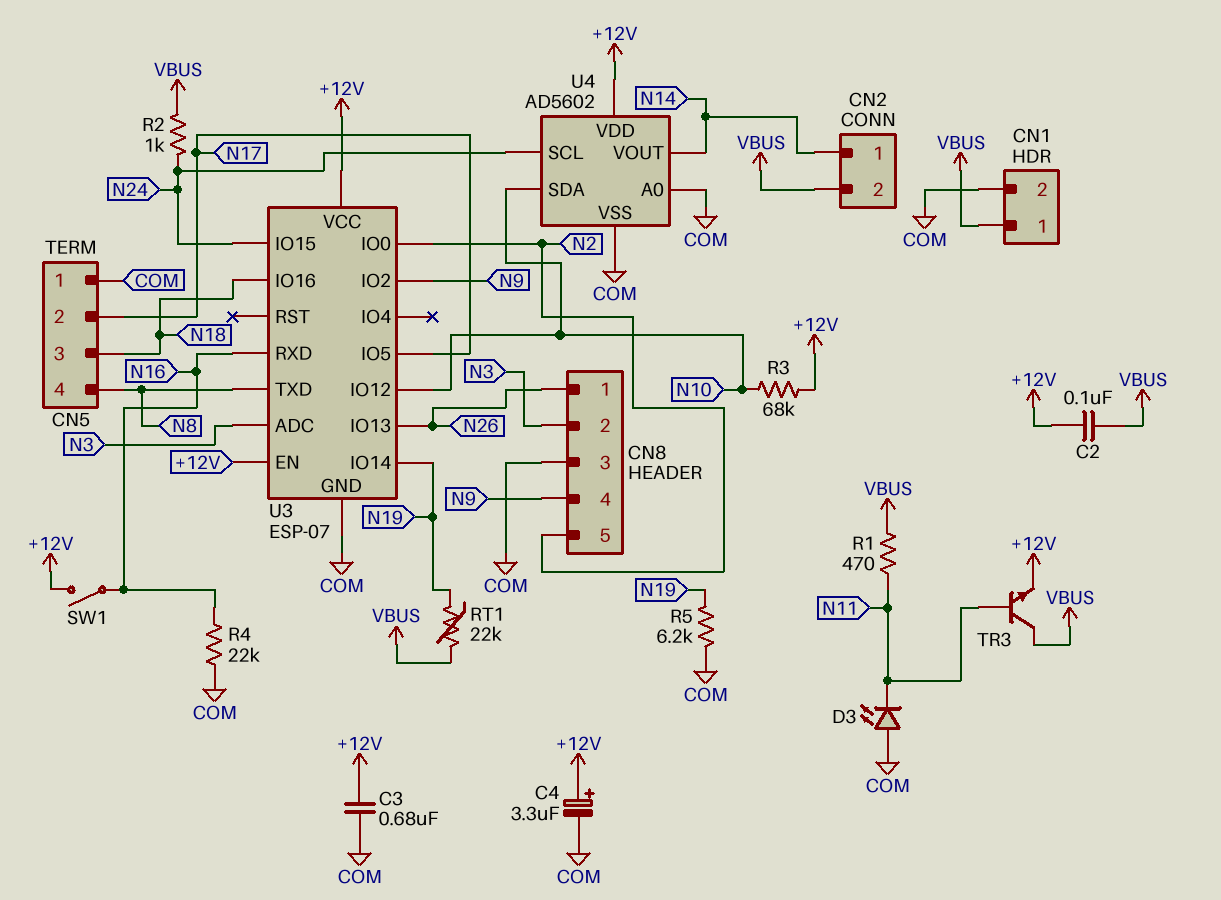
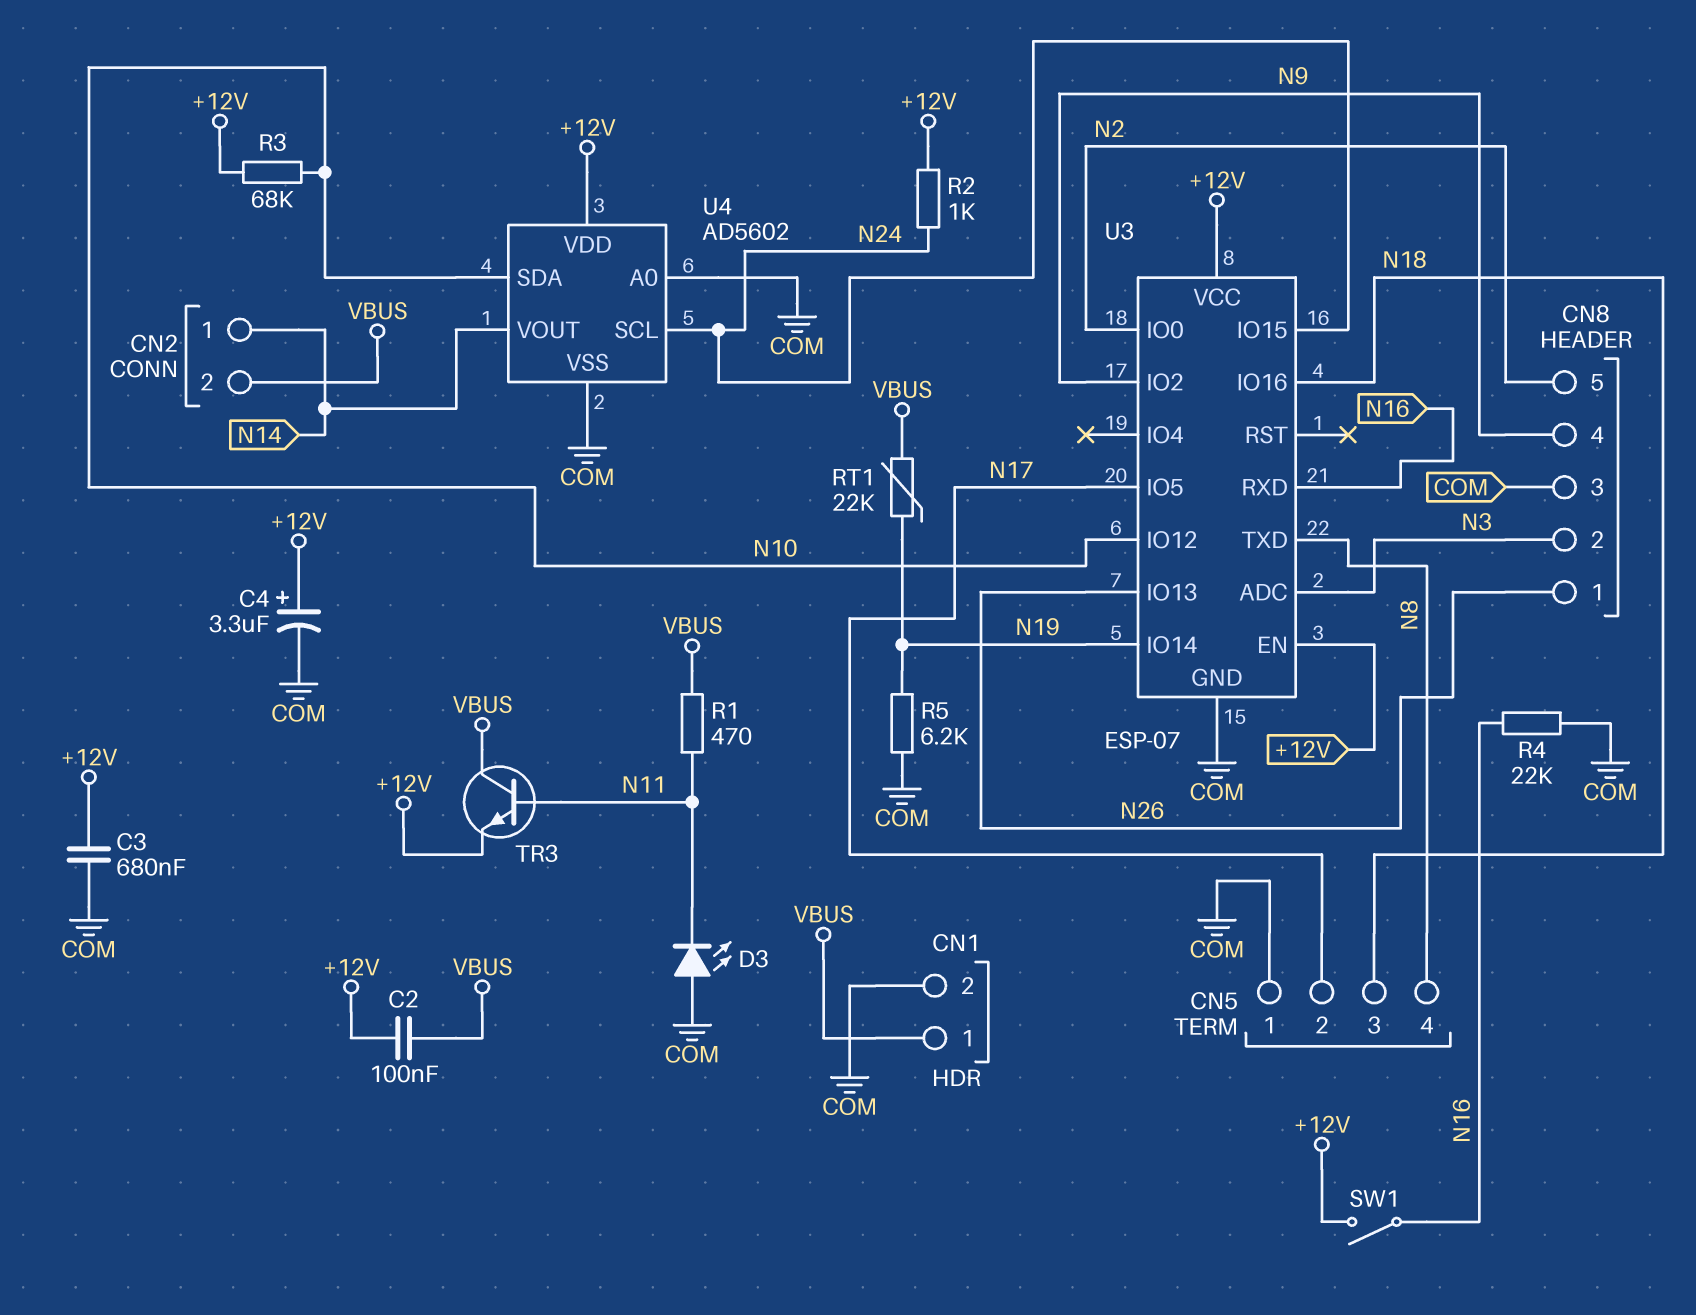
R2: 1k (N24, VBUS) -> 1k (+12V, N24)

